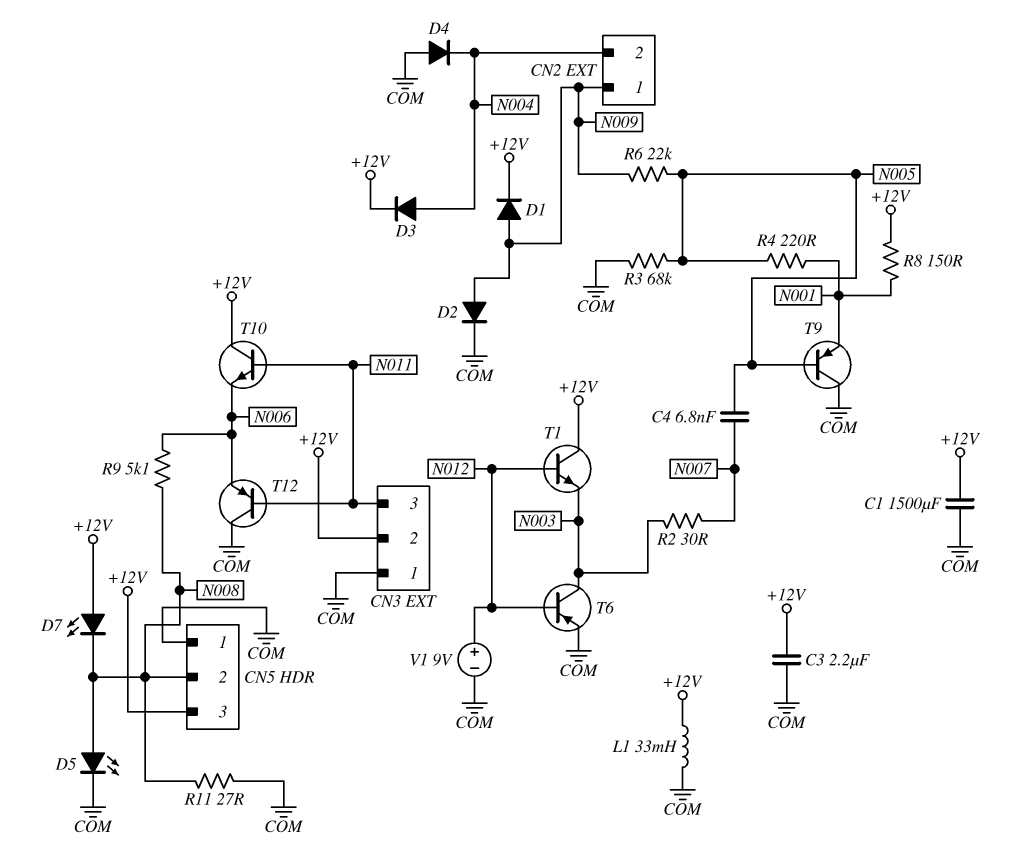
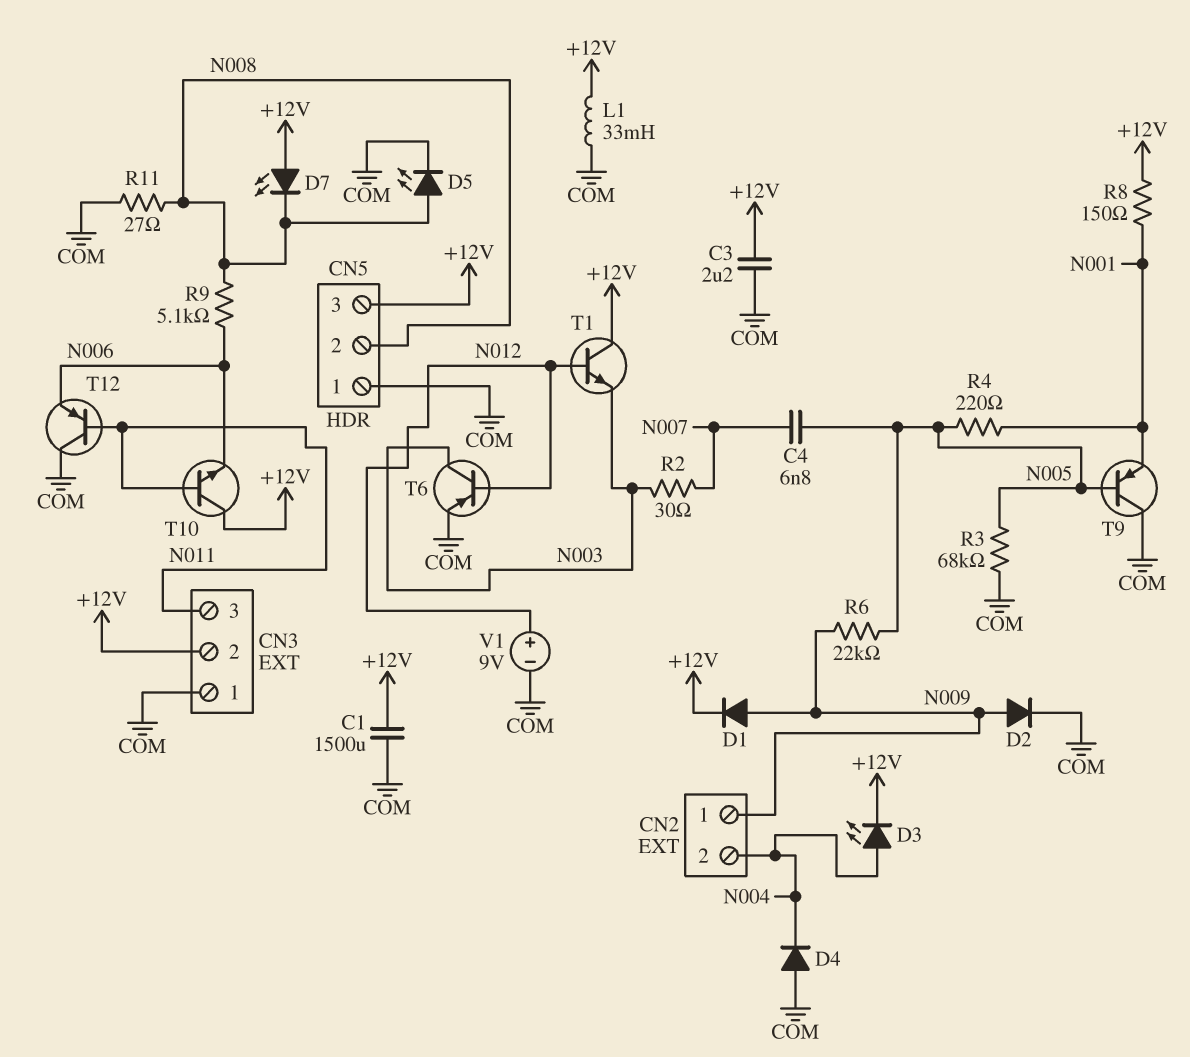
D3: diode (A N004, K +12V) -> LED (A N004, K +12V)

